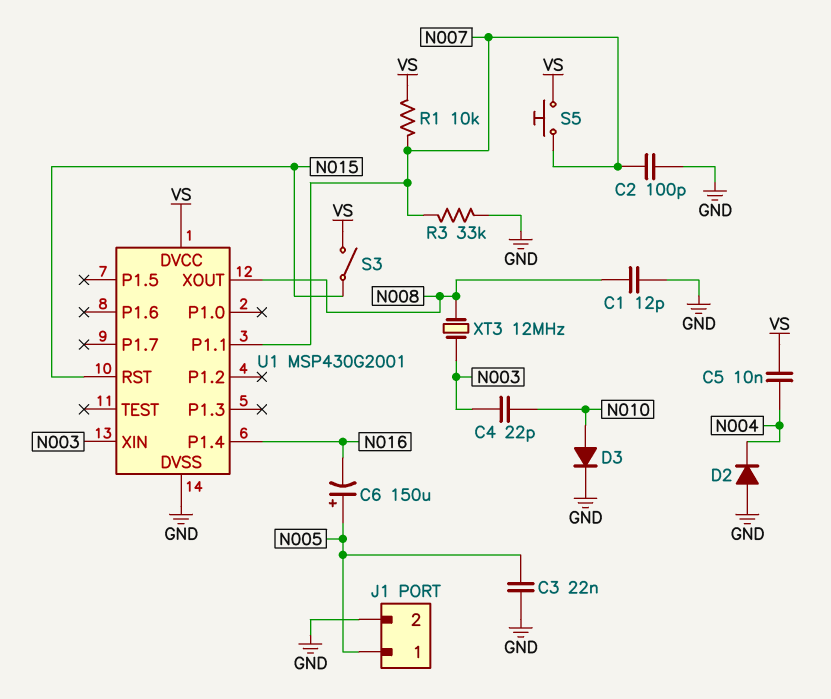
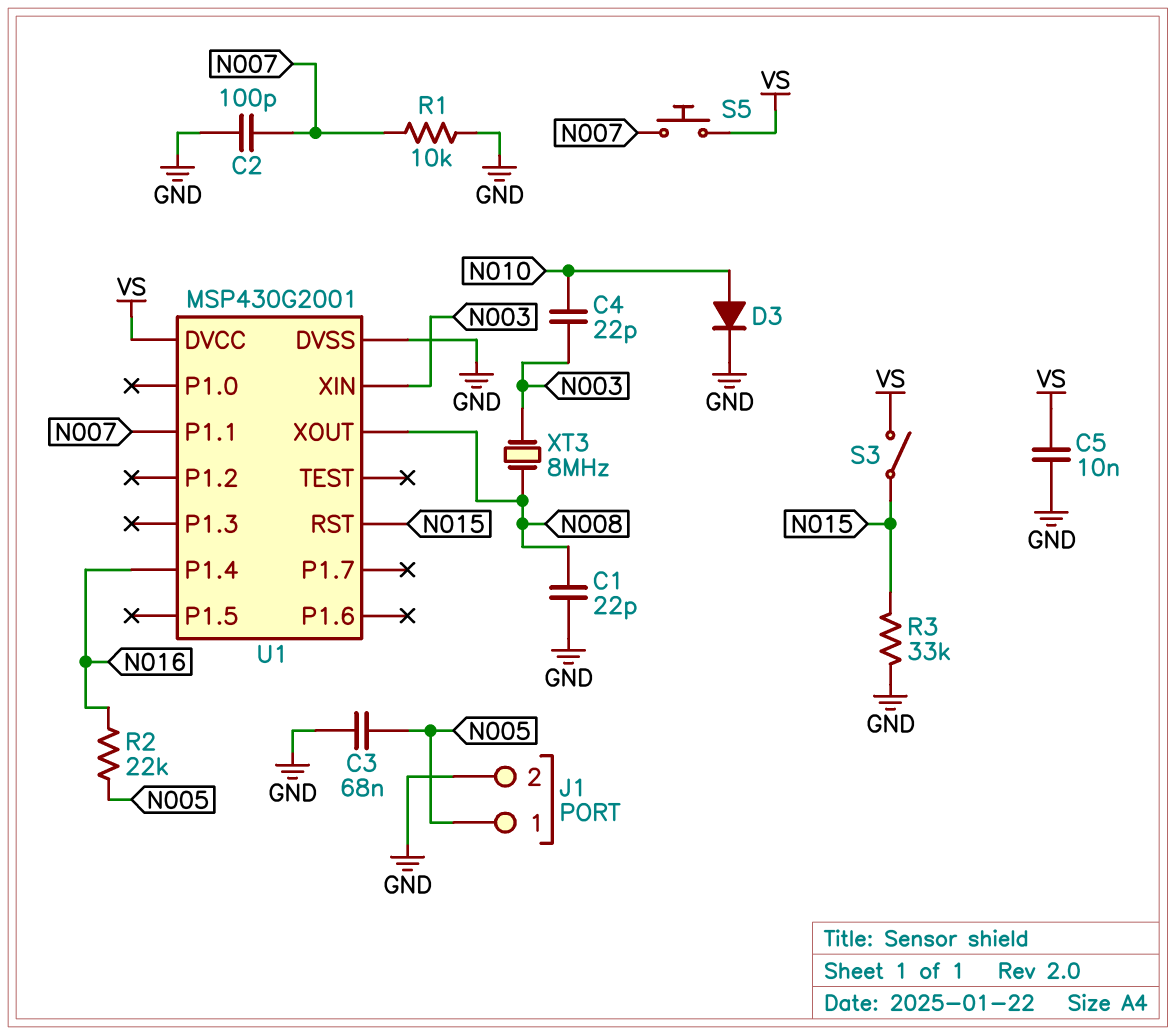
C1: 12pF (GND, N008) -> 22pF (GND, N008)
C3: 22nF (GND, N005) -> 68nF (GND, N005)
C5: 10nF (N004, VS) -> 10nF (GND, VS)
C6: 150uF (plus N005, minus N016) -> none
D2: diode (A GND, K N004) -> none
R1: 10k (N007, VS) -> 10k (GND, N007)
R2: none -> 22k (N005, N016)
R3: 33k (GND, N007) -> 33k (GND, N015)
XT3: 12MHz (N003, N008) -> 8MHz (N003, N008)

